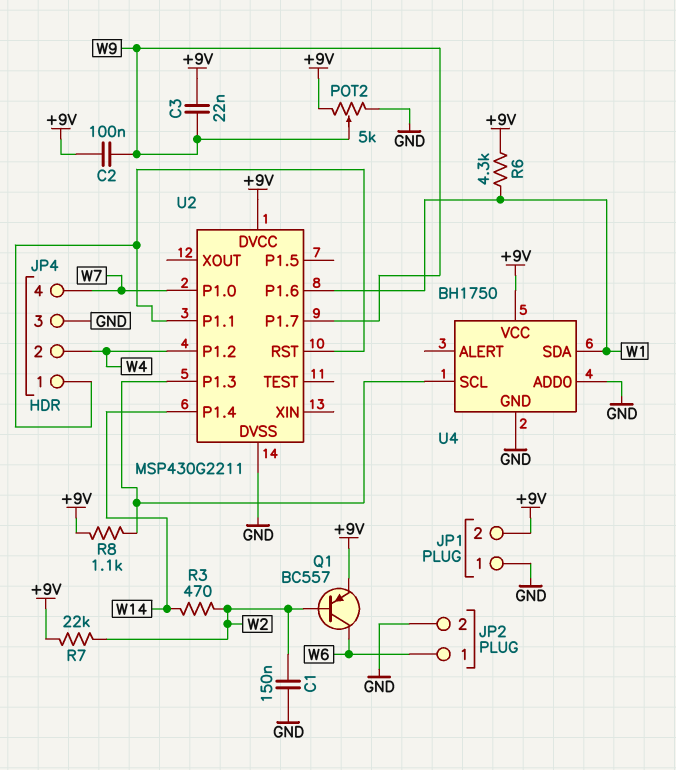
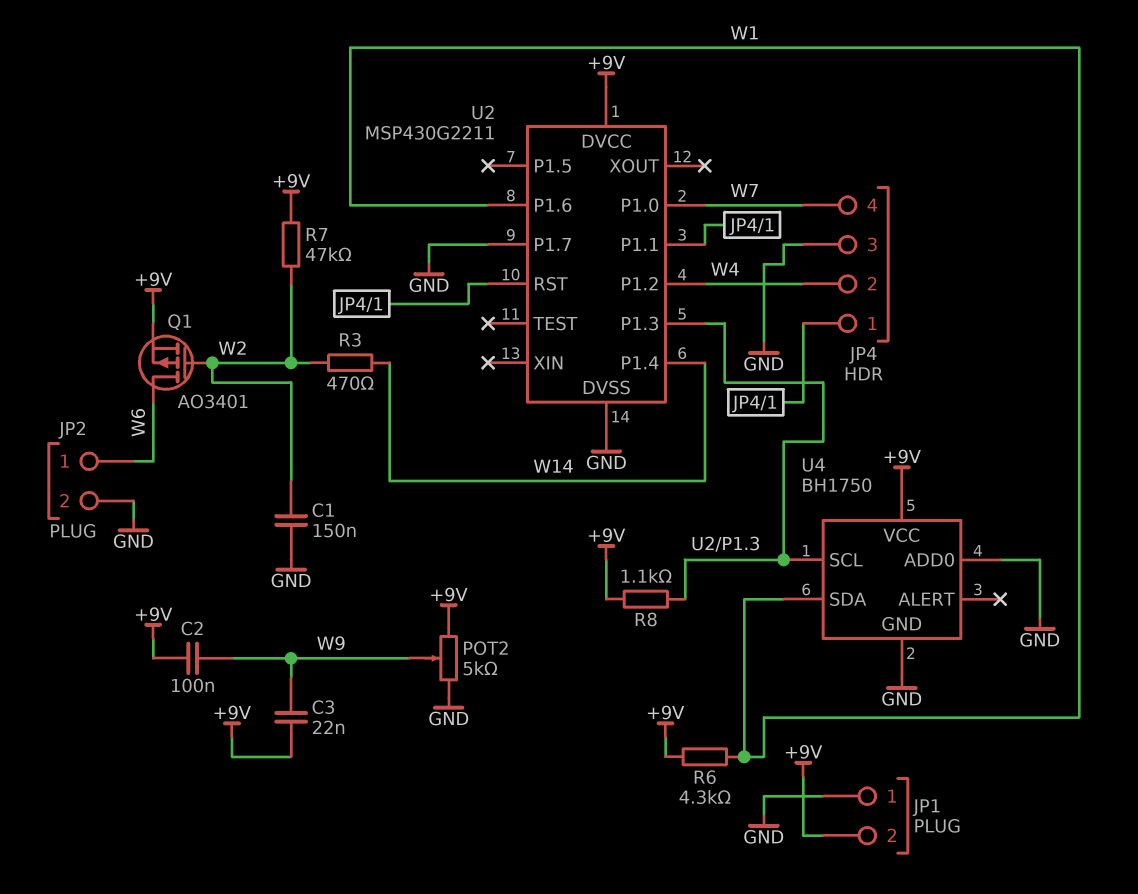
Q1: PNP BC557 (B W2, C W6, E +9V) -> PMOS AO3401 (G W2, D W6, S +9V)
R7: 22k (+9V, W2) -> 47k (+9V, W2)
U2 pin P1.7: W9 -> GND

